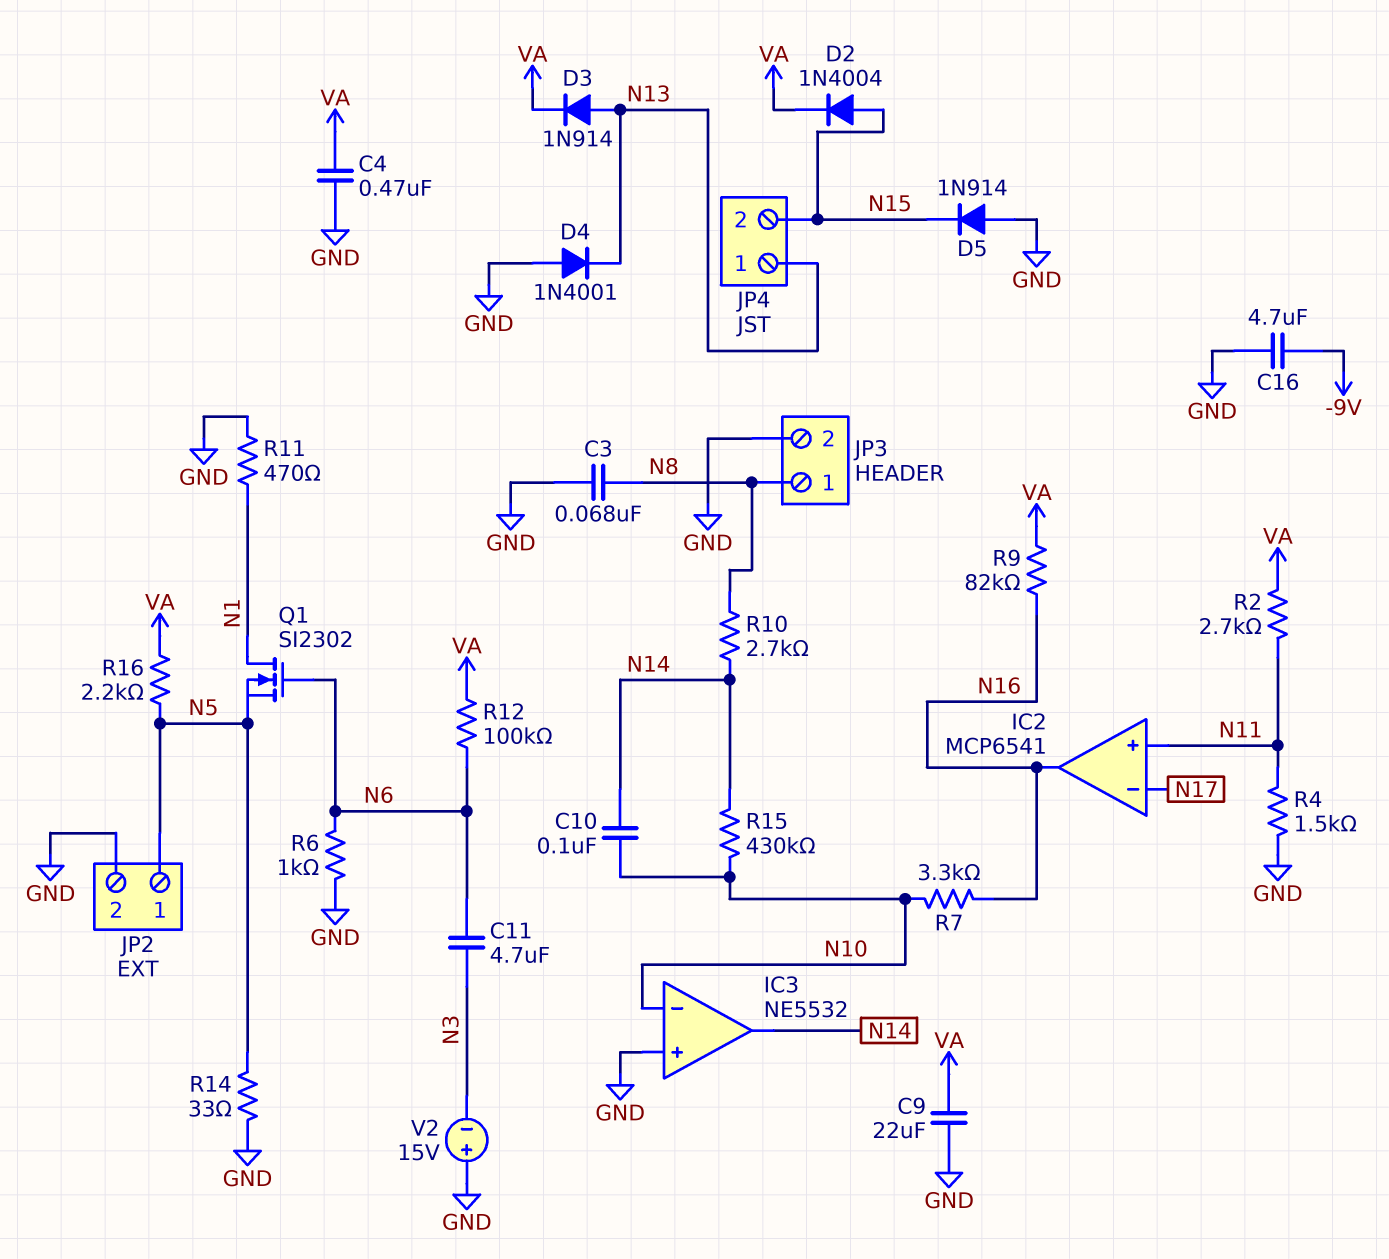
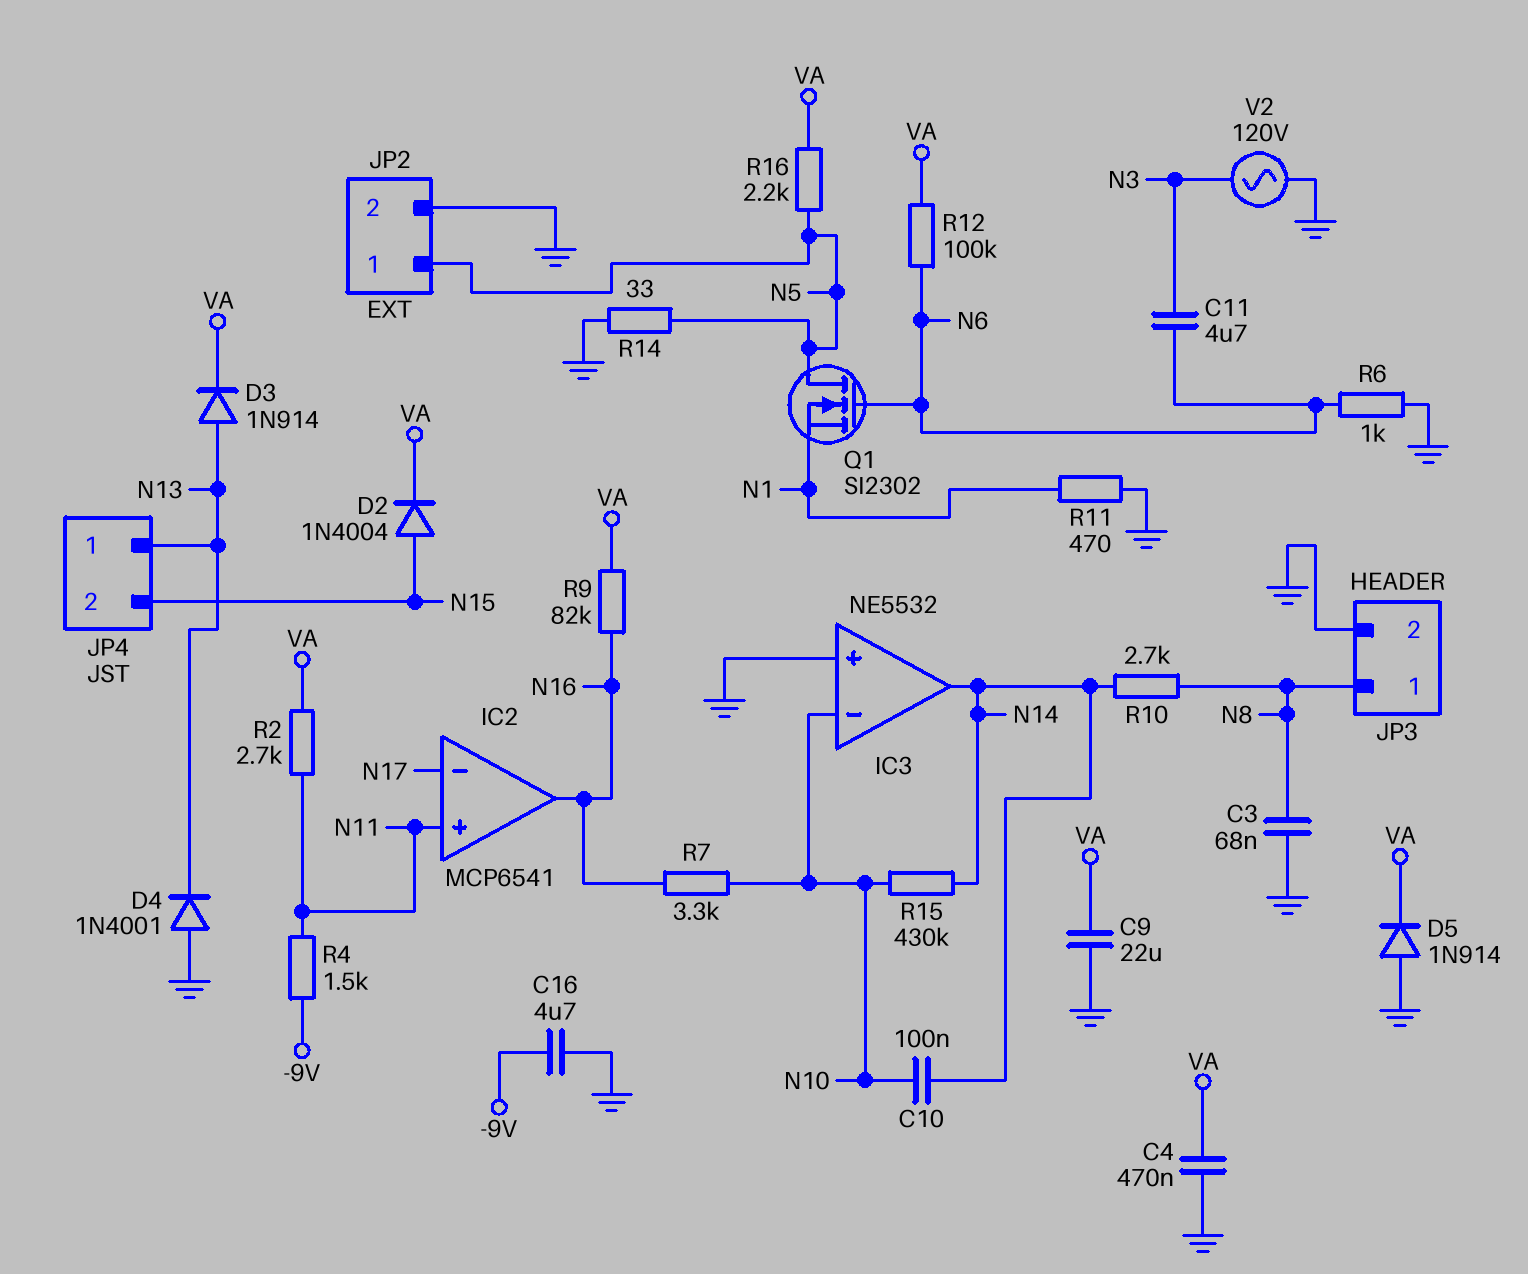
D5: diode 1N914 (A GND, K N15) -> diode 1N914 (A GND, K VA)
Q1: NMOS SI2302 (G N6, D N1, S N5) -> NMOS SI2302 (G N6, D N5, S N1)
R4: 1.5k (GND, N11) -> 1.5k (-9V, N11)
V2: 15V (plus GND, minus N3) -> AC 120V (GND, N3)

